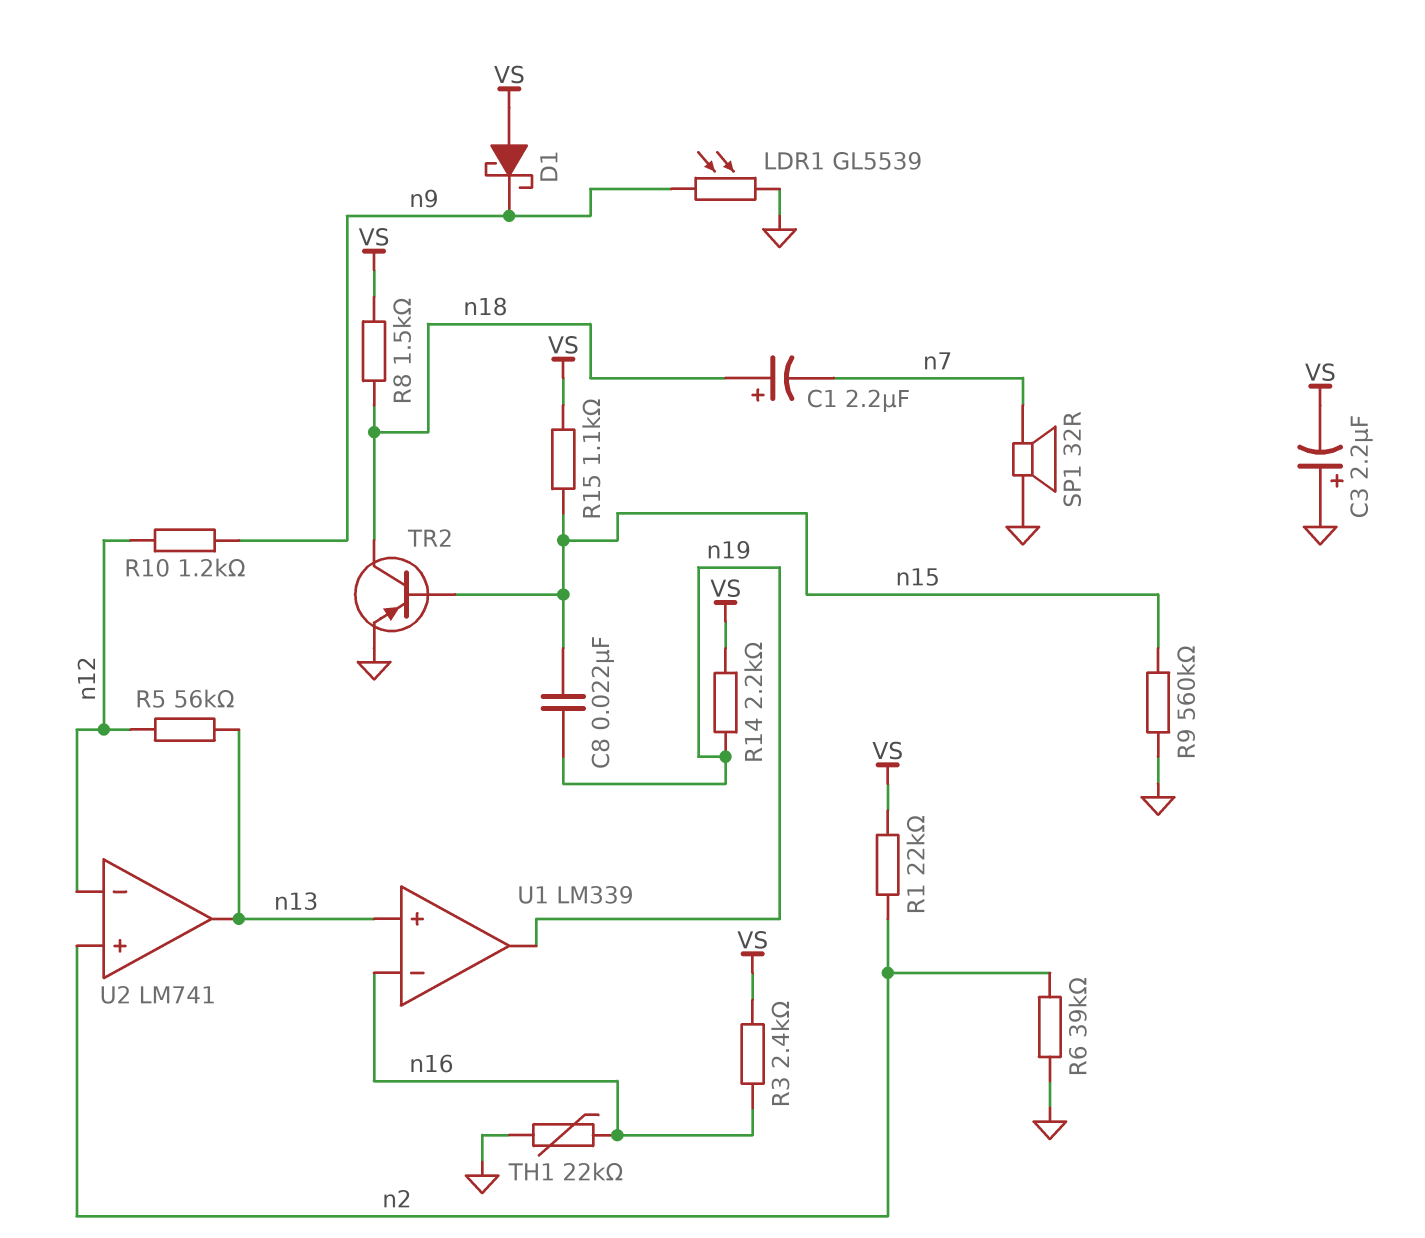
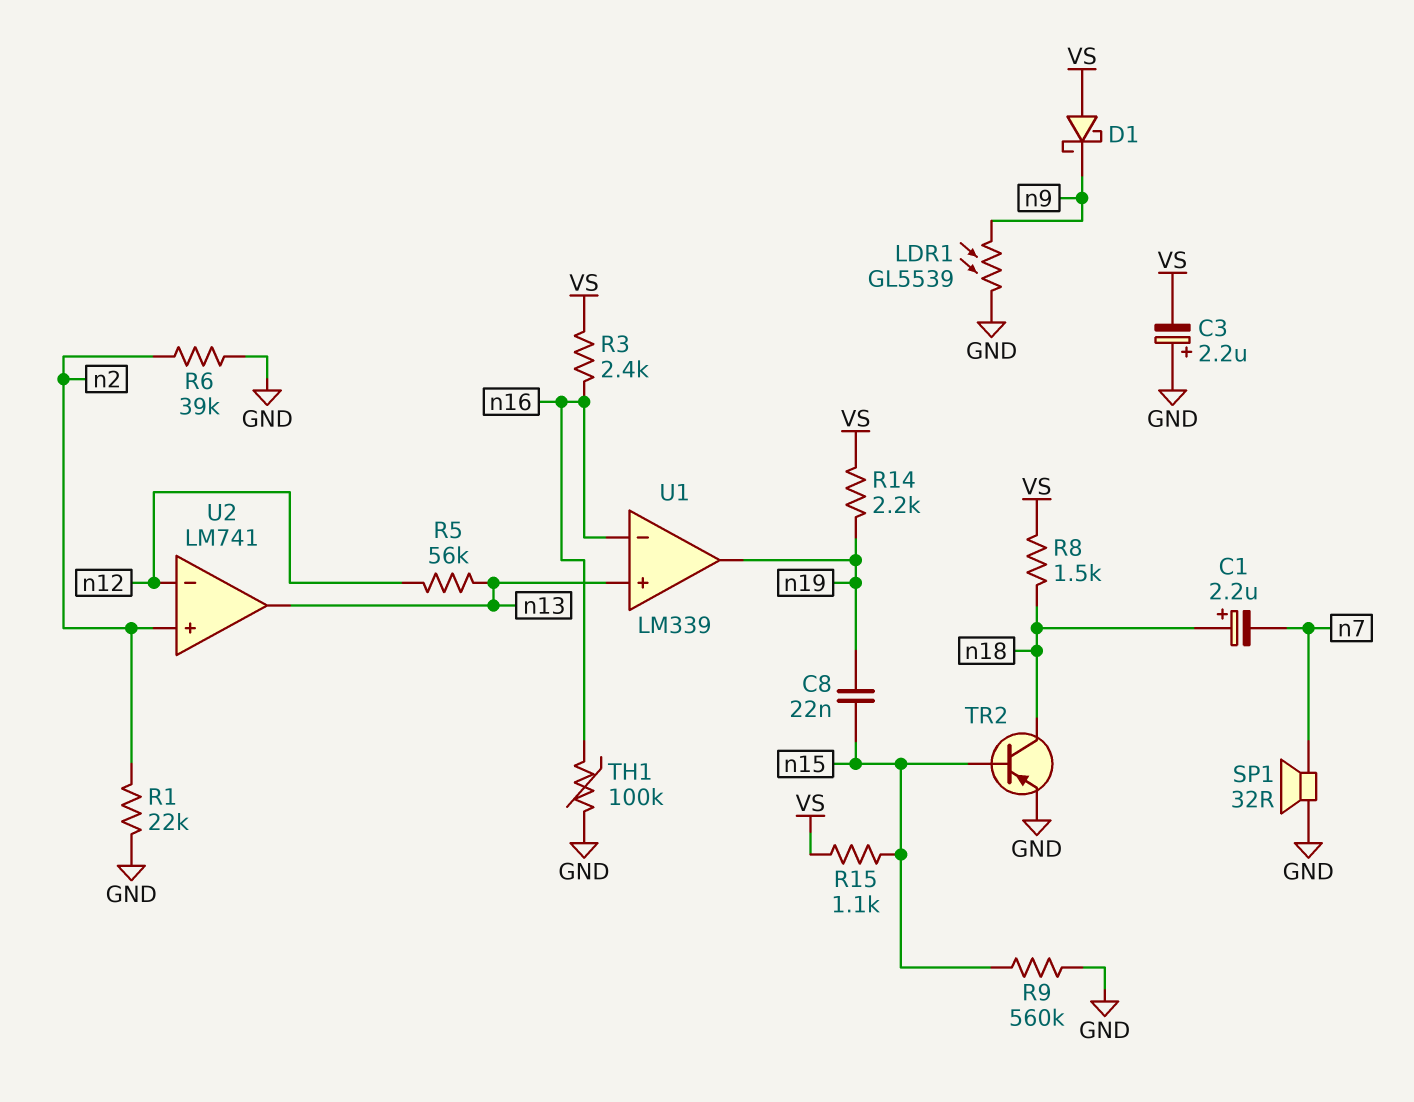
R1: 22k (VS, n2) -> 22k (GND, n2)
R10: 1.2k (n9, n12) -> none
TH1: 22k (GND, n16) -> 100k (GND, n16)

